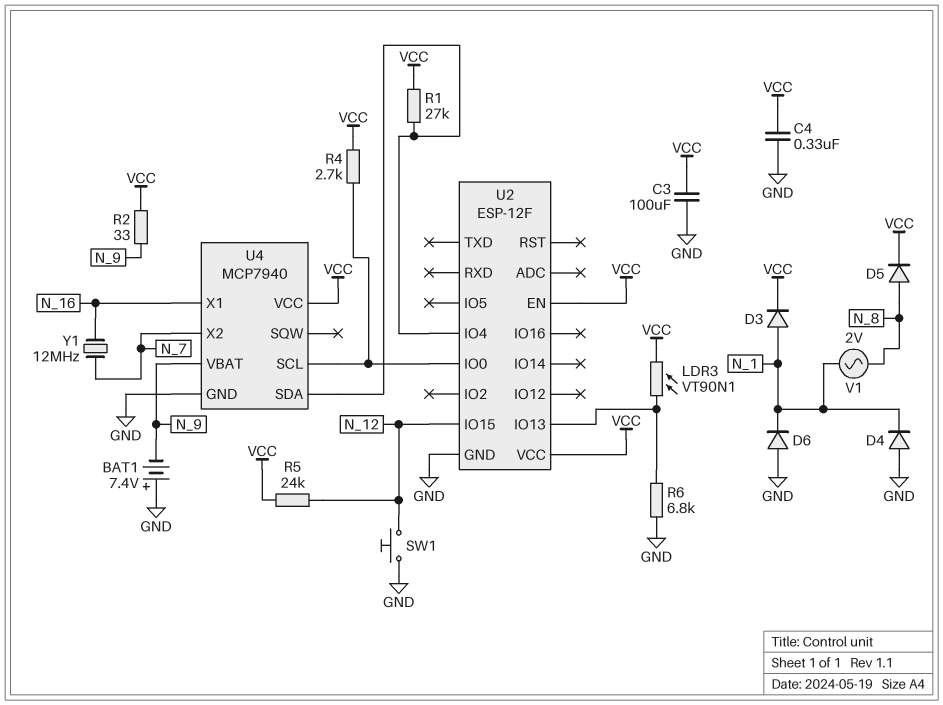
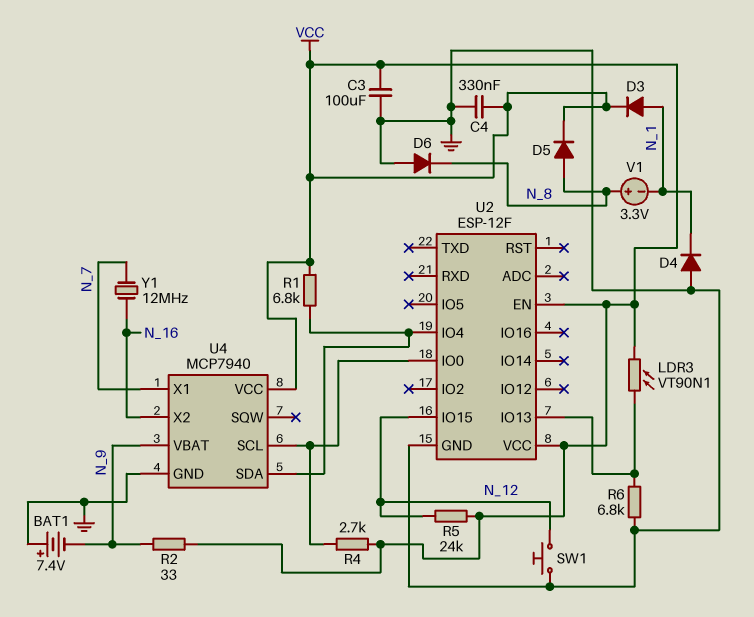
D6: diode (A GND, K N_1) -> diode (A GND, K N_8)
R1: 27k (U2/IO4, VCC) -> 6.8k (U2/IO4, VCC)
U4 pin X1: N_16 -> N_7
U4 pin X2: N_7 -> N_16
V1: AC 2V (N_1, N_8) -> 3.3V (plus N_8, minus N_1)

